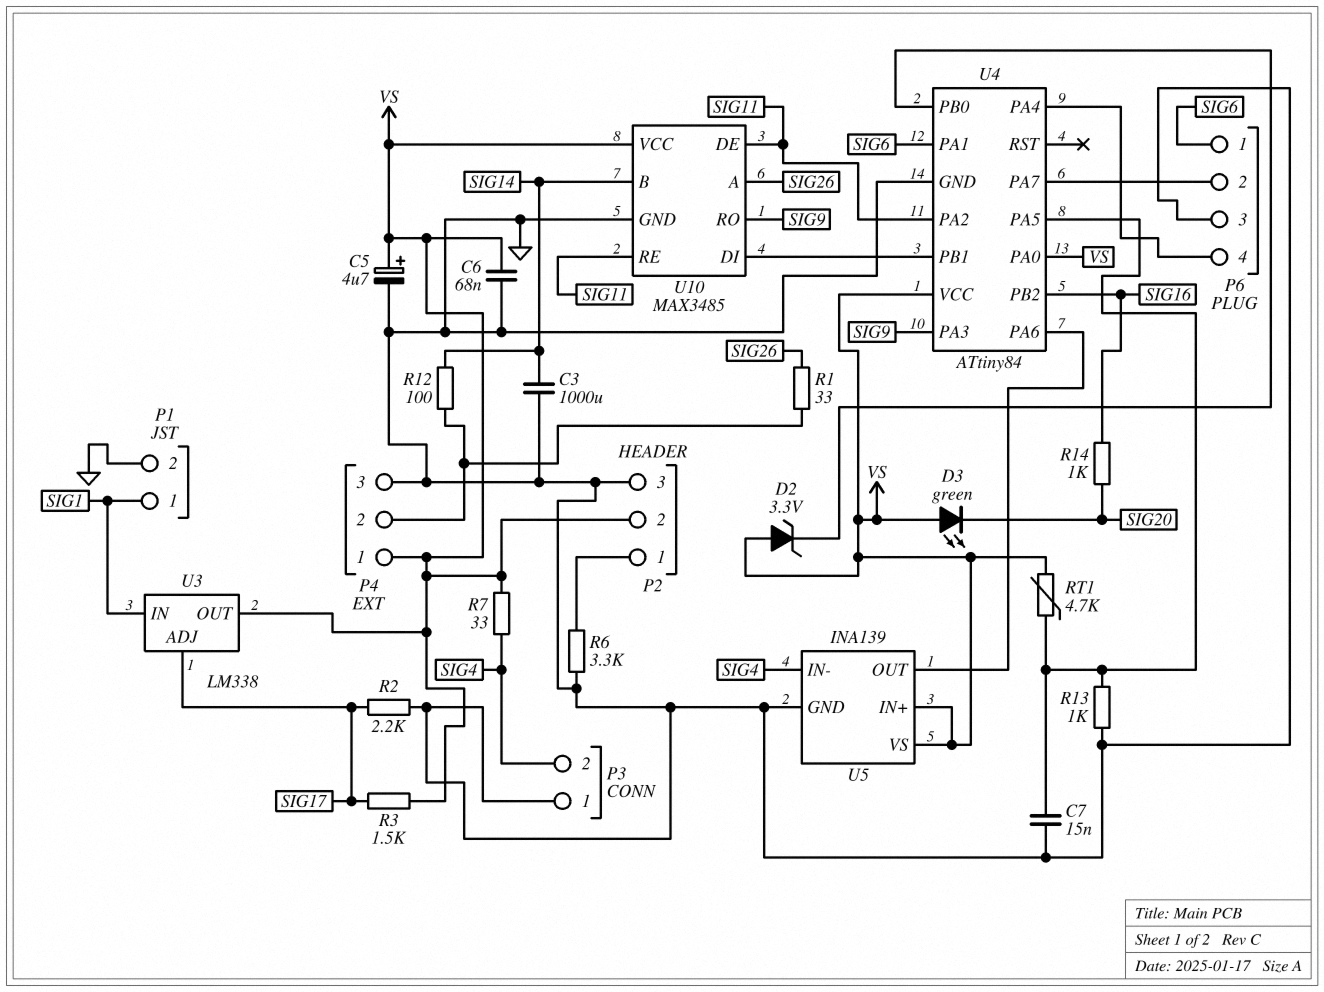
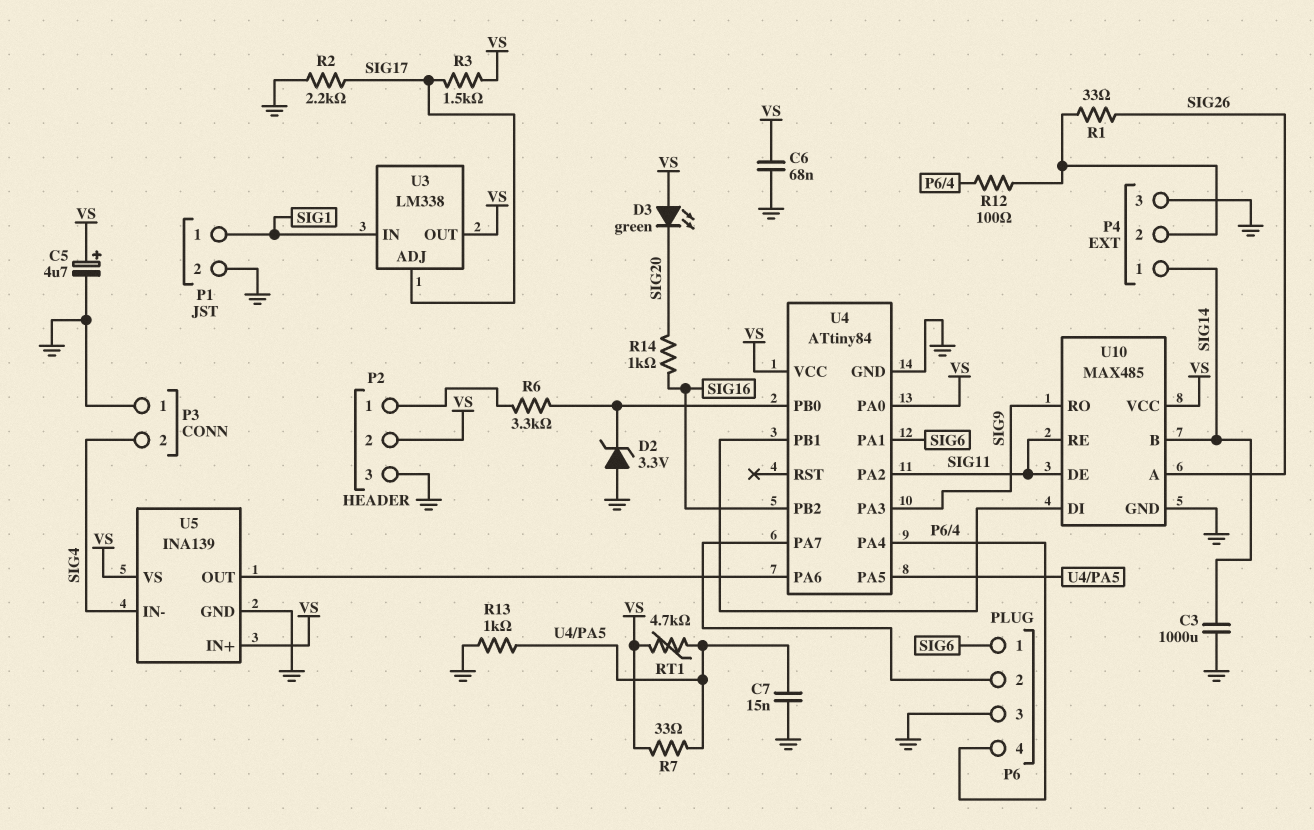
D2: zener 3.3V (A VS, K U4/PB0) -> zener 3.3V (A GND, K U4/PB0)
P4 pin 1: VS -> SIG14
R6: 3.3k (GND, P2/1) -> 3.3k (P2/1, U4/PB0)
R7: 33 (SIG4, VS) -> 33 (U4/PA5, VS)
R12: 100 (P4/2, SIG14) -> 100 (P4/2, P6/4)
U10: MAX3485 -> MAX485

